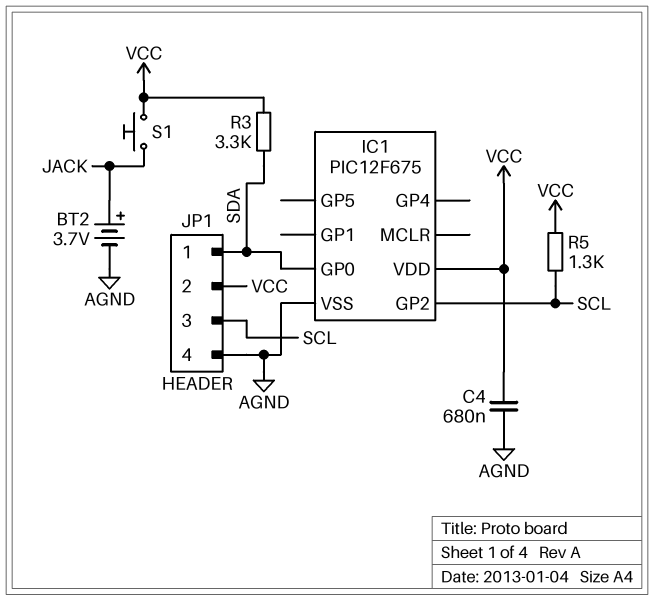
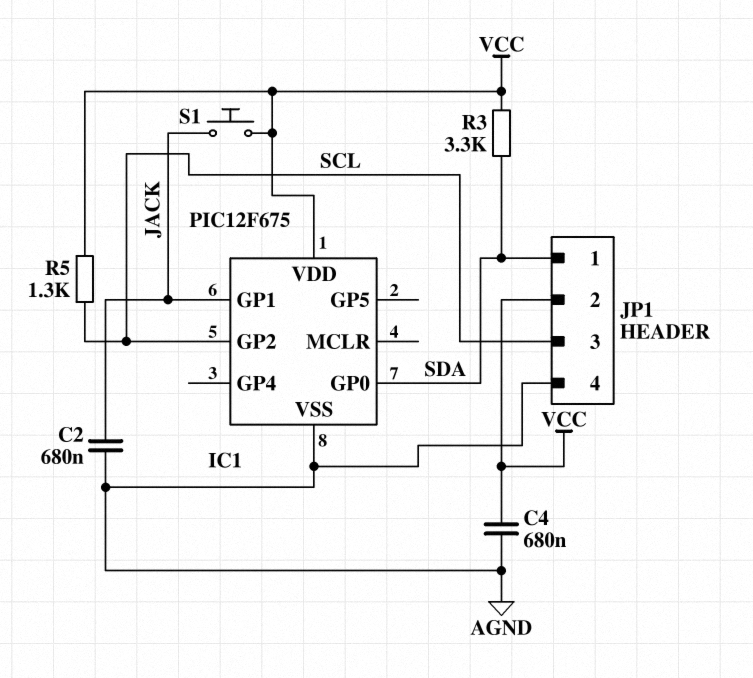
BT2: 3.7V (plus JACK, minus AGND) -> none
C2: none -> 680nF (AGND, JACK)
IC1 pin GP1: none -> JACK

